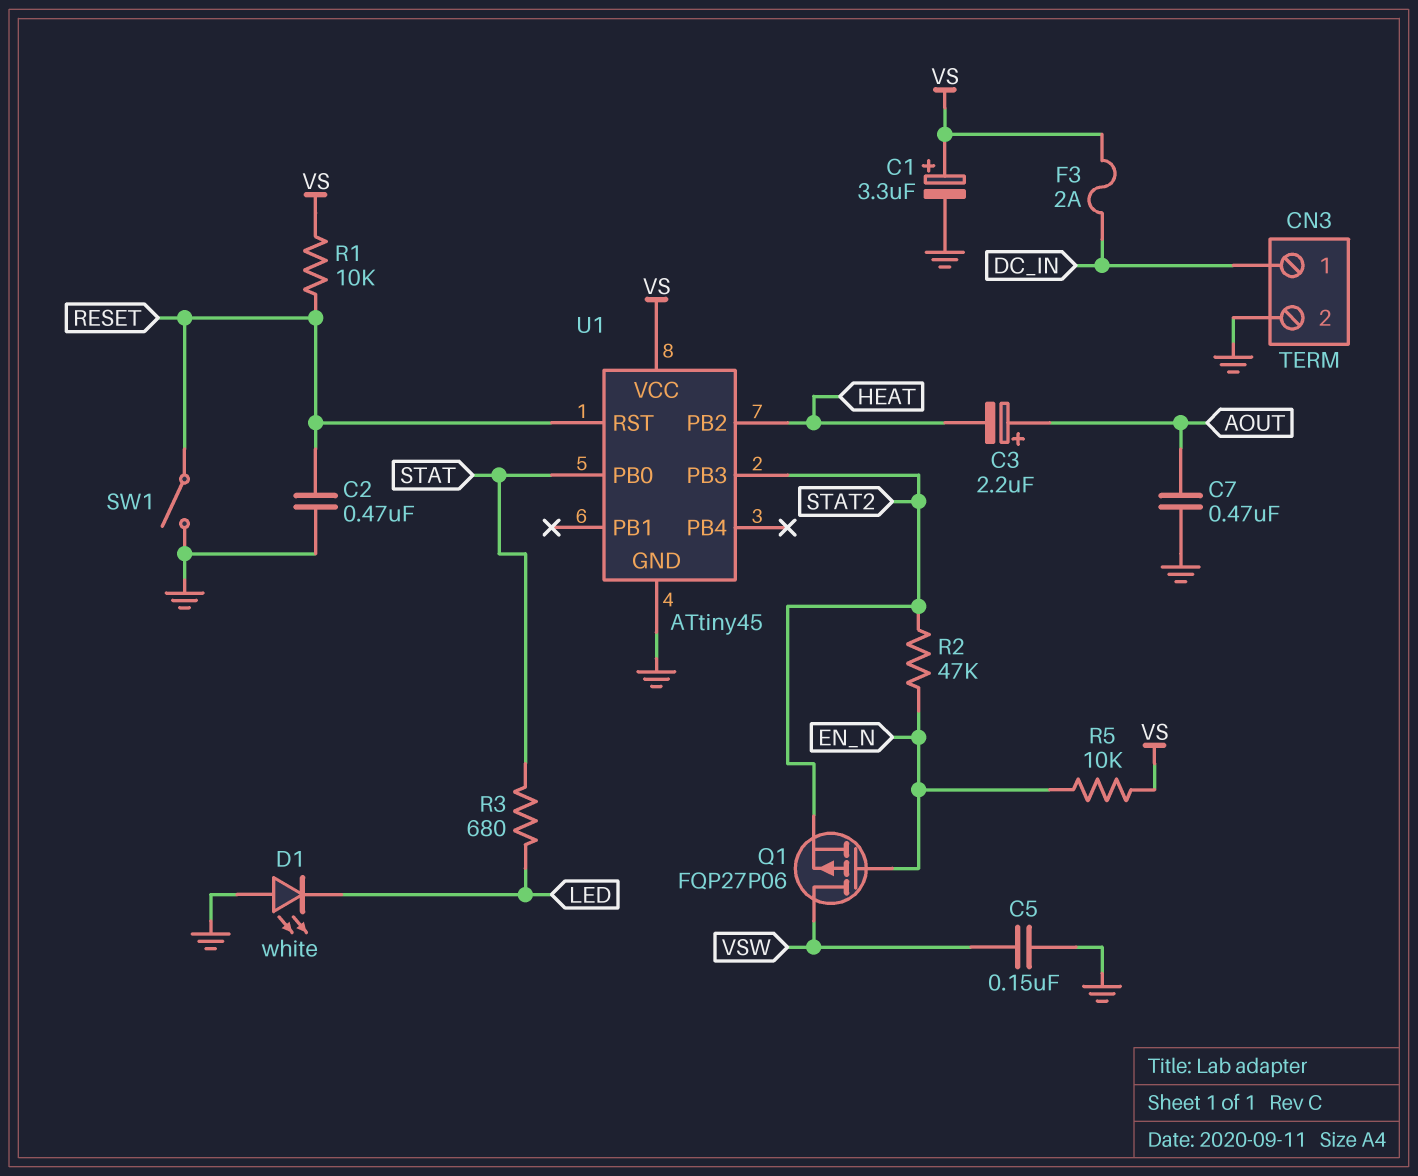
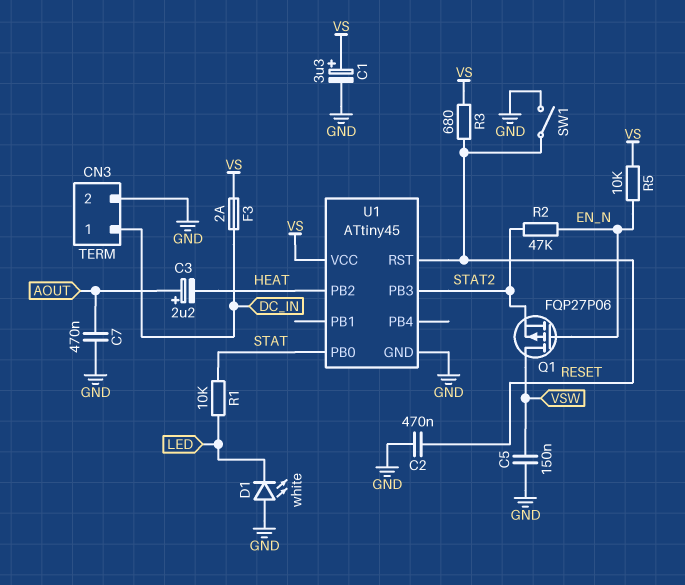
R1: 10k (RESET, VS) -> 10k (LED, STAT)
R3: 680 (LED, STAT) -> 680 (RESET, VS)

